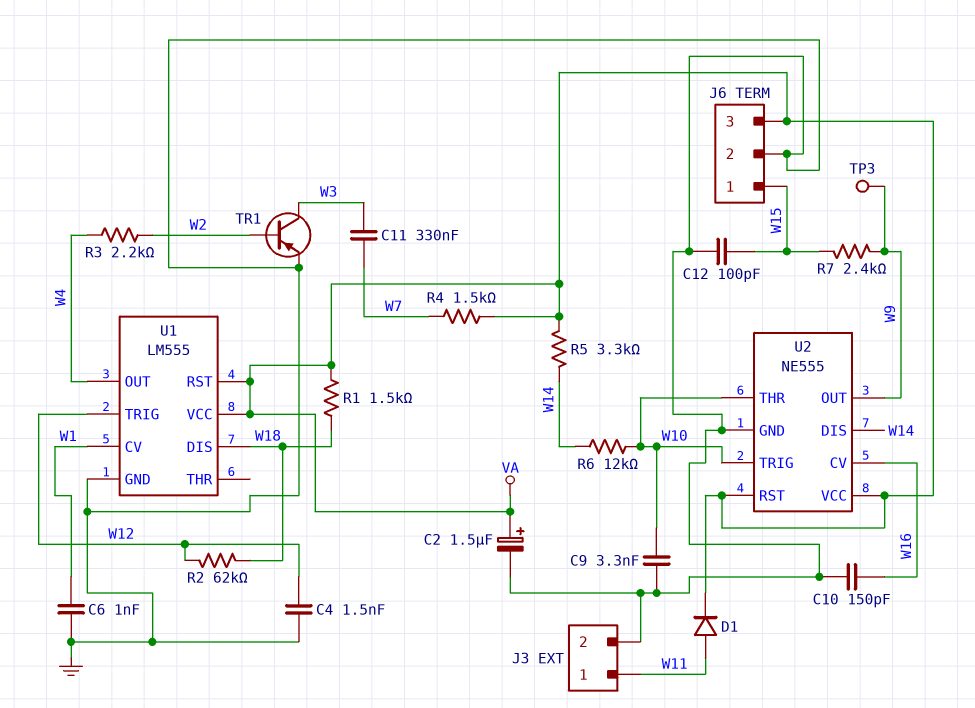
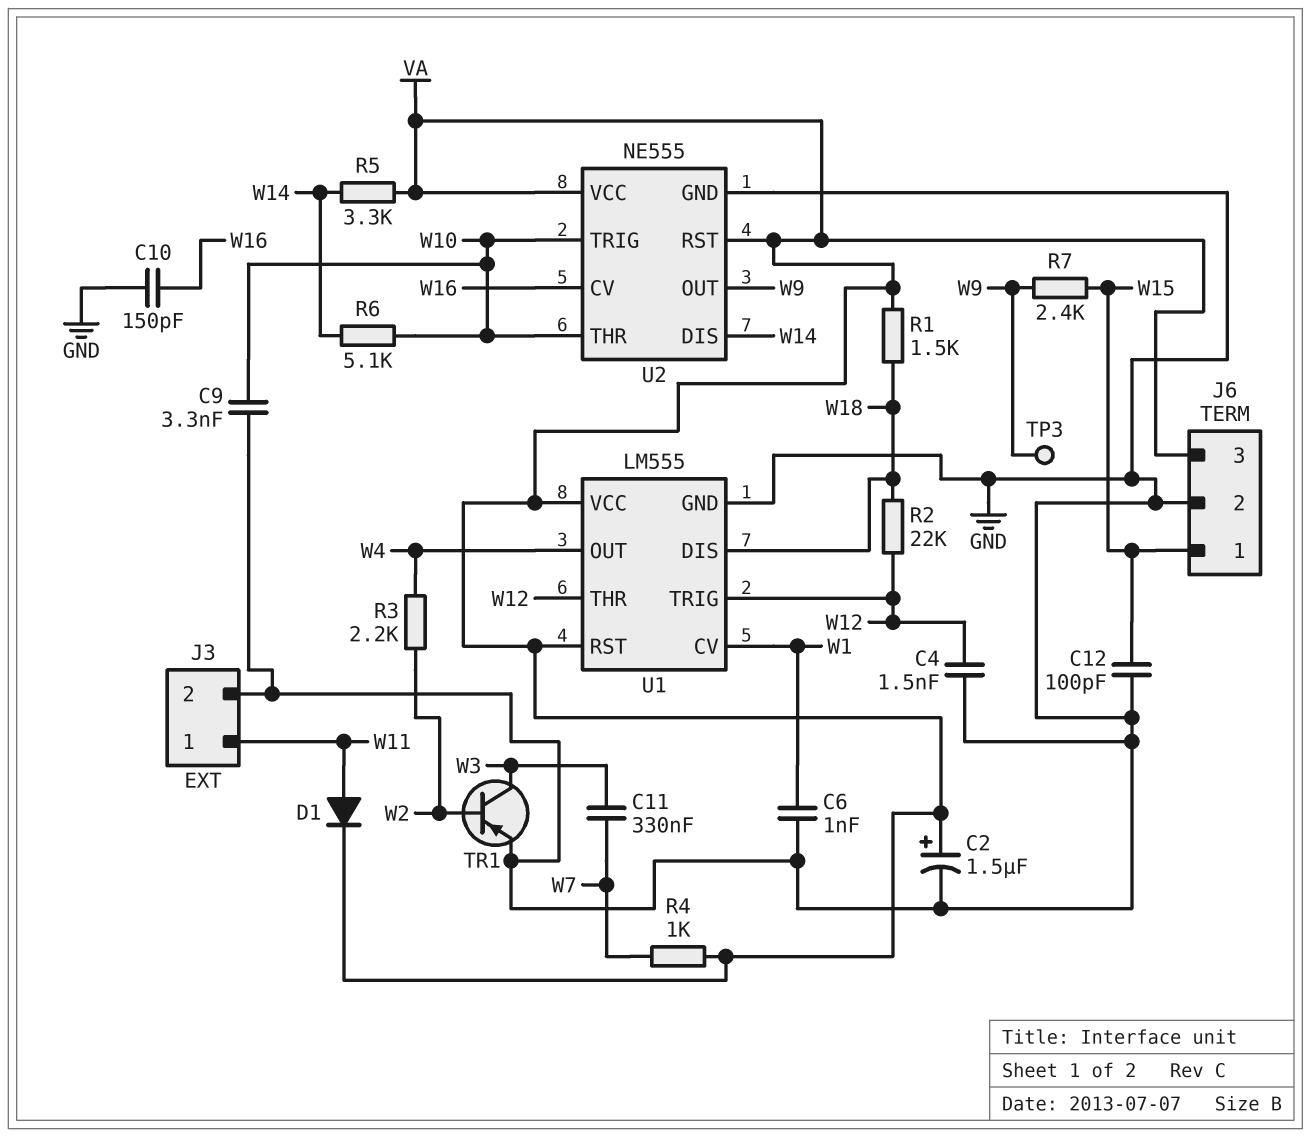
R2: 62k (W12, W18) -> 22k (W12, W18)
R4: 1.5k (VA, W7) -> 1k (VA, W7)
R6: 12k (W10, W14) -> 5.1k (W10, W14)
U1 pin THR: none -> W12

